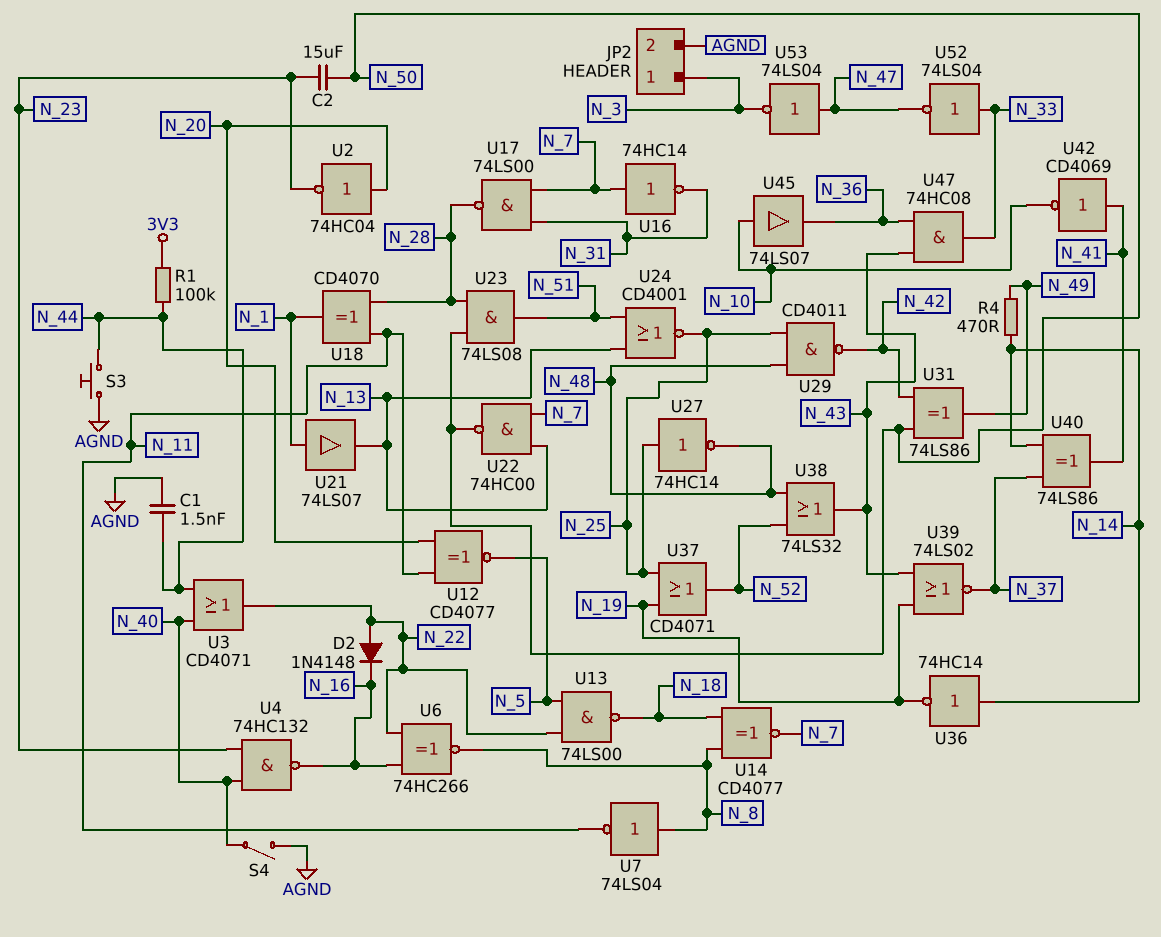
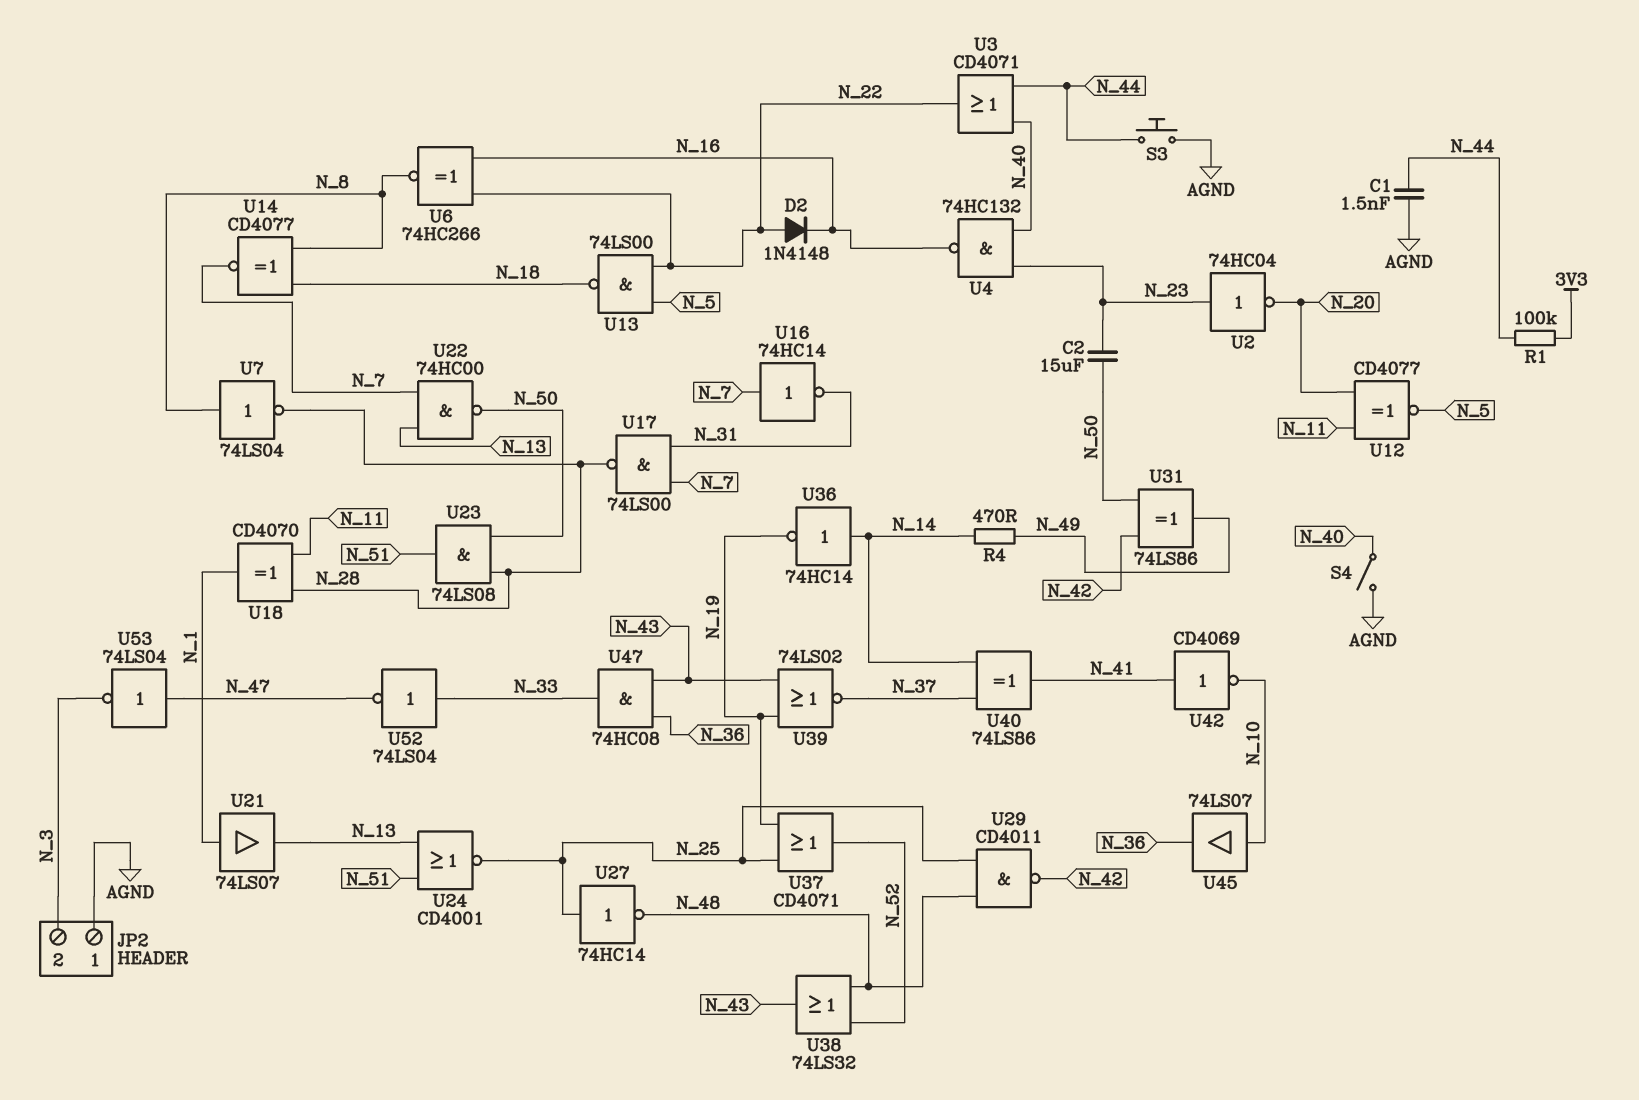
JP2 pin 1: N_3 -> AGND
JP2 pin 2: AGND -> N_3
U2: NOT 74HC04 (in N_20, out N_23) -> NOT 74HC04 (in N_23, out N_20)
U7: NOT 74LS04 (in N_8, out N_11) -> NOT 74LS04 (in N_8, out N_28)

